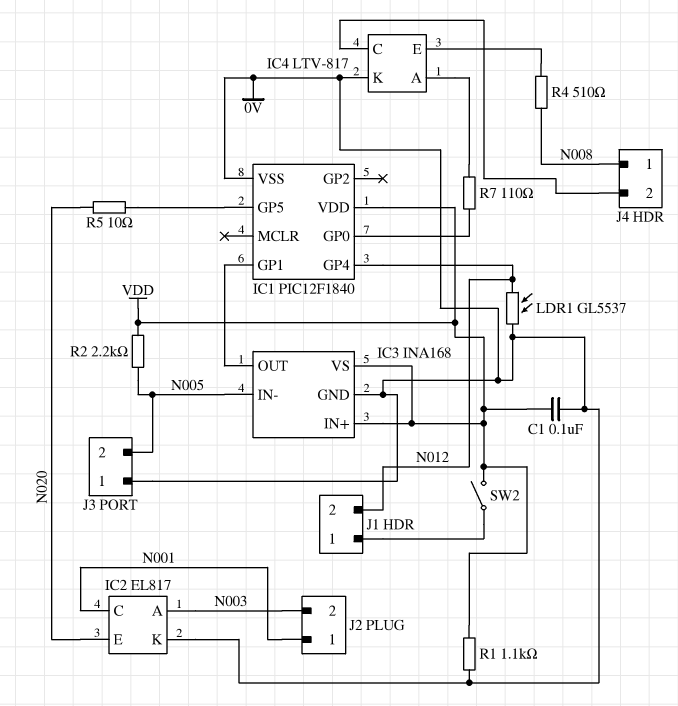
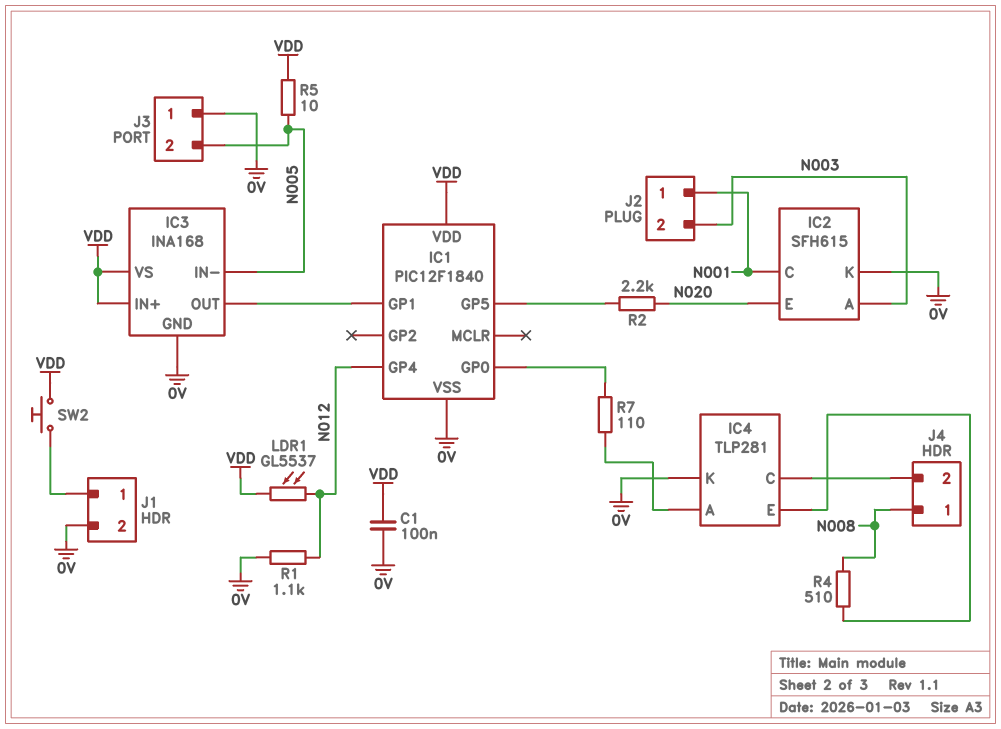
IC2: EL817 -> SFH615
IC4: LTV-817 -> TLP281
J1 pin 2: N012 -> 0V
LDR1: GL5537 (0V, N012) -> GL5537 (N012, VDD)
R1: 1.1k (0V, VDD) -> 1.1k (0V, N012)
R2: 2.2k (N005, VDD) -> 2.2k (IC1/GP5, N020)
R5: 10 (IC1/GP5, N020) -> 10 (N005, VDD)
SW2: switch (J1/1, VDD) -> button (J1/1, VDD)

